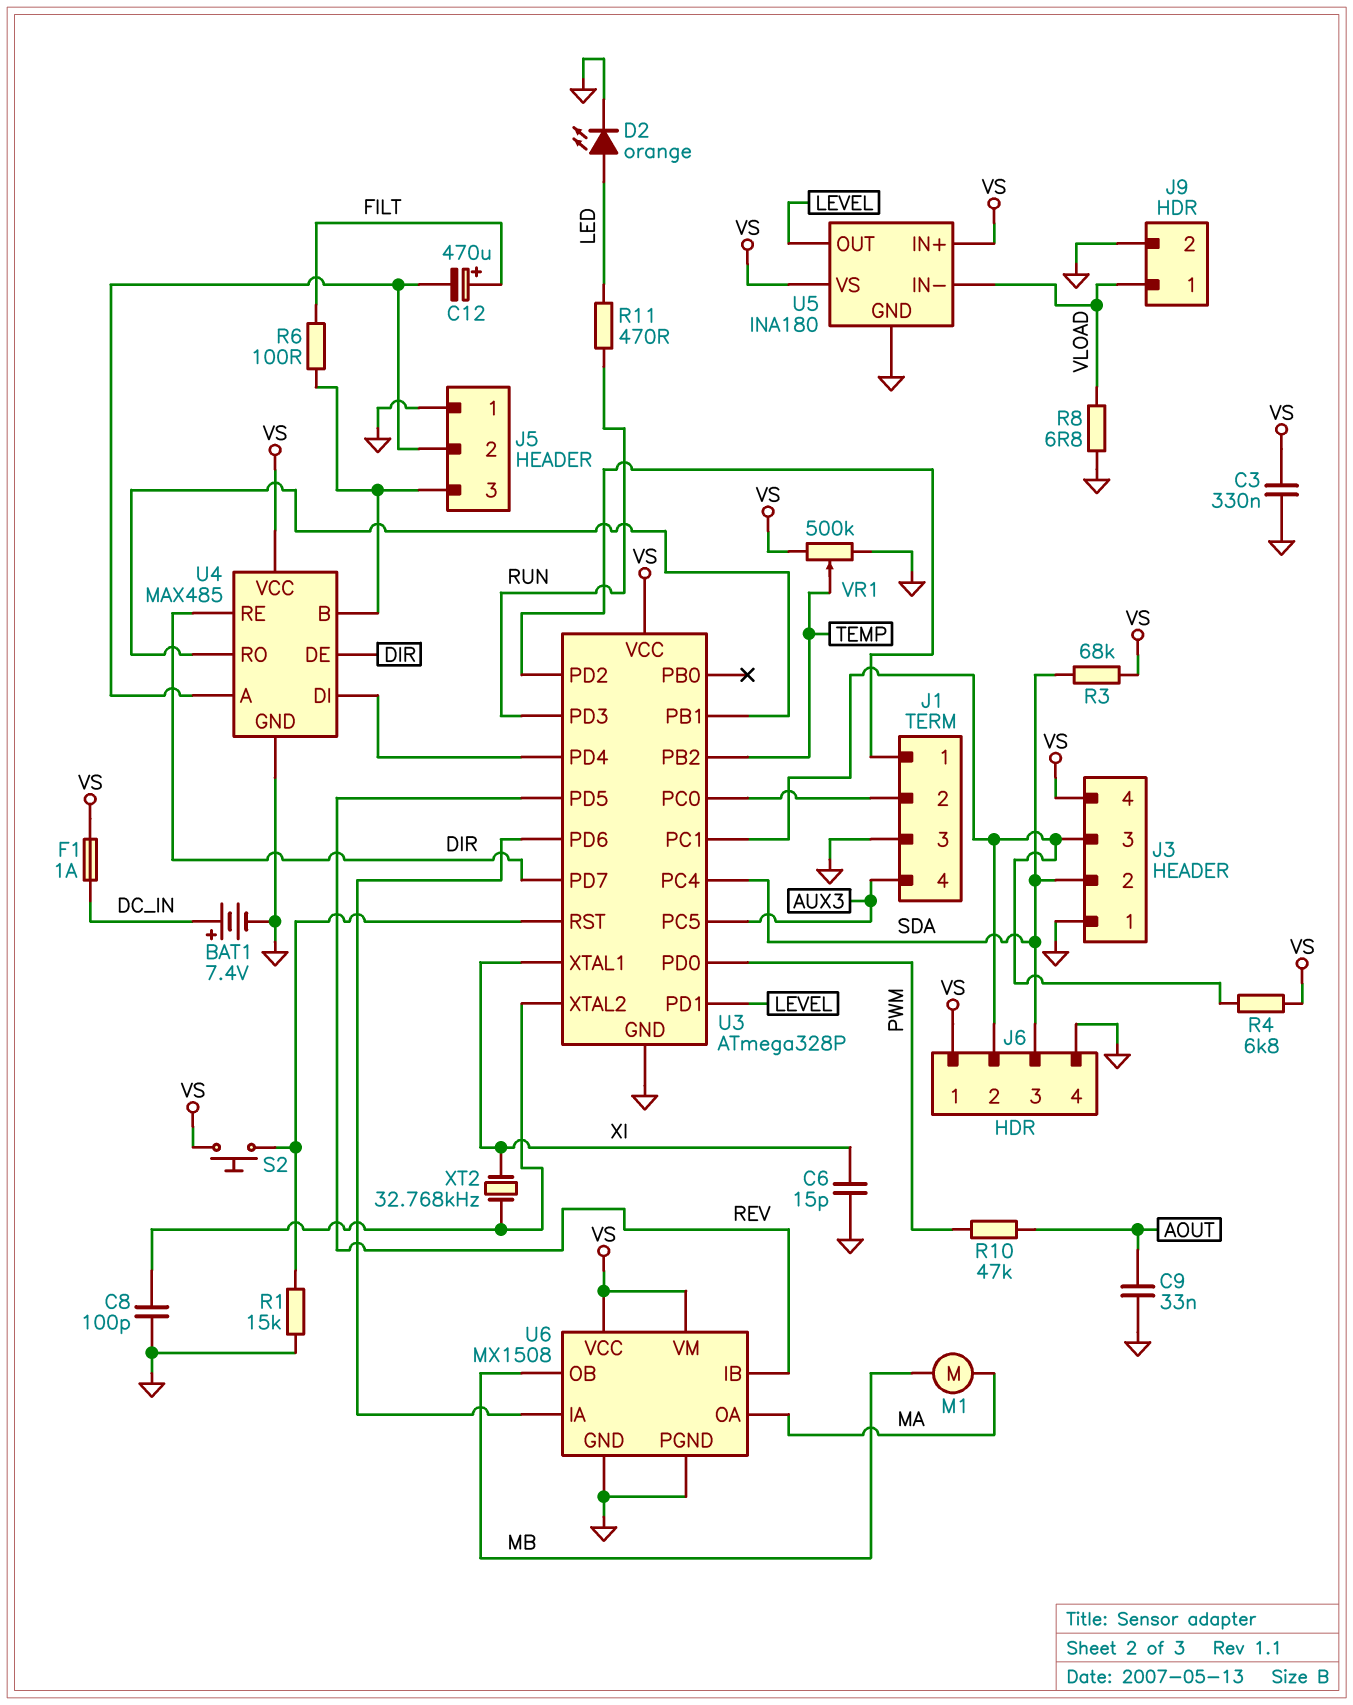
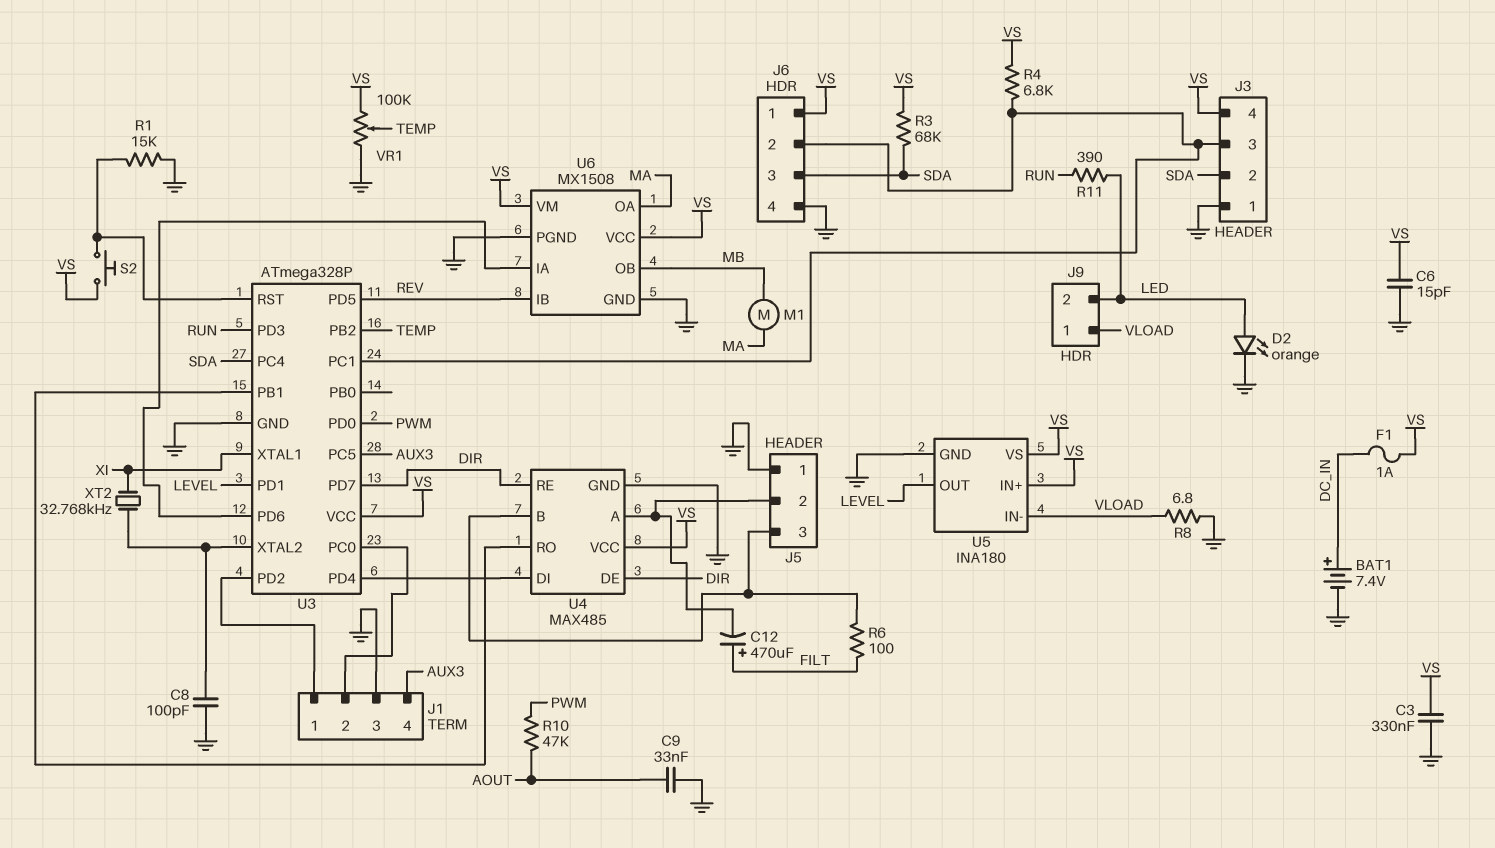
C6: 15pF (GND, XI) -> 15pF (GND, VS)
J9 pin 2: GND -> LED
R11: 470 (LED, RUN) -> 390 (LED, RUN)
VR1: 500k (GND, VS, wiper TEMP) -> 100k (GND, VS, wiper TEMP)

